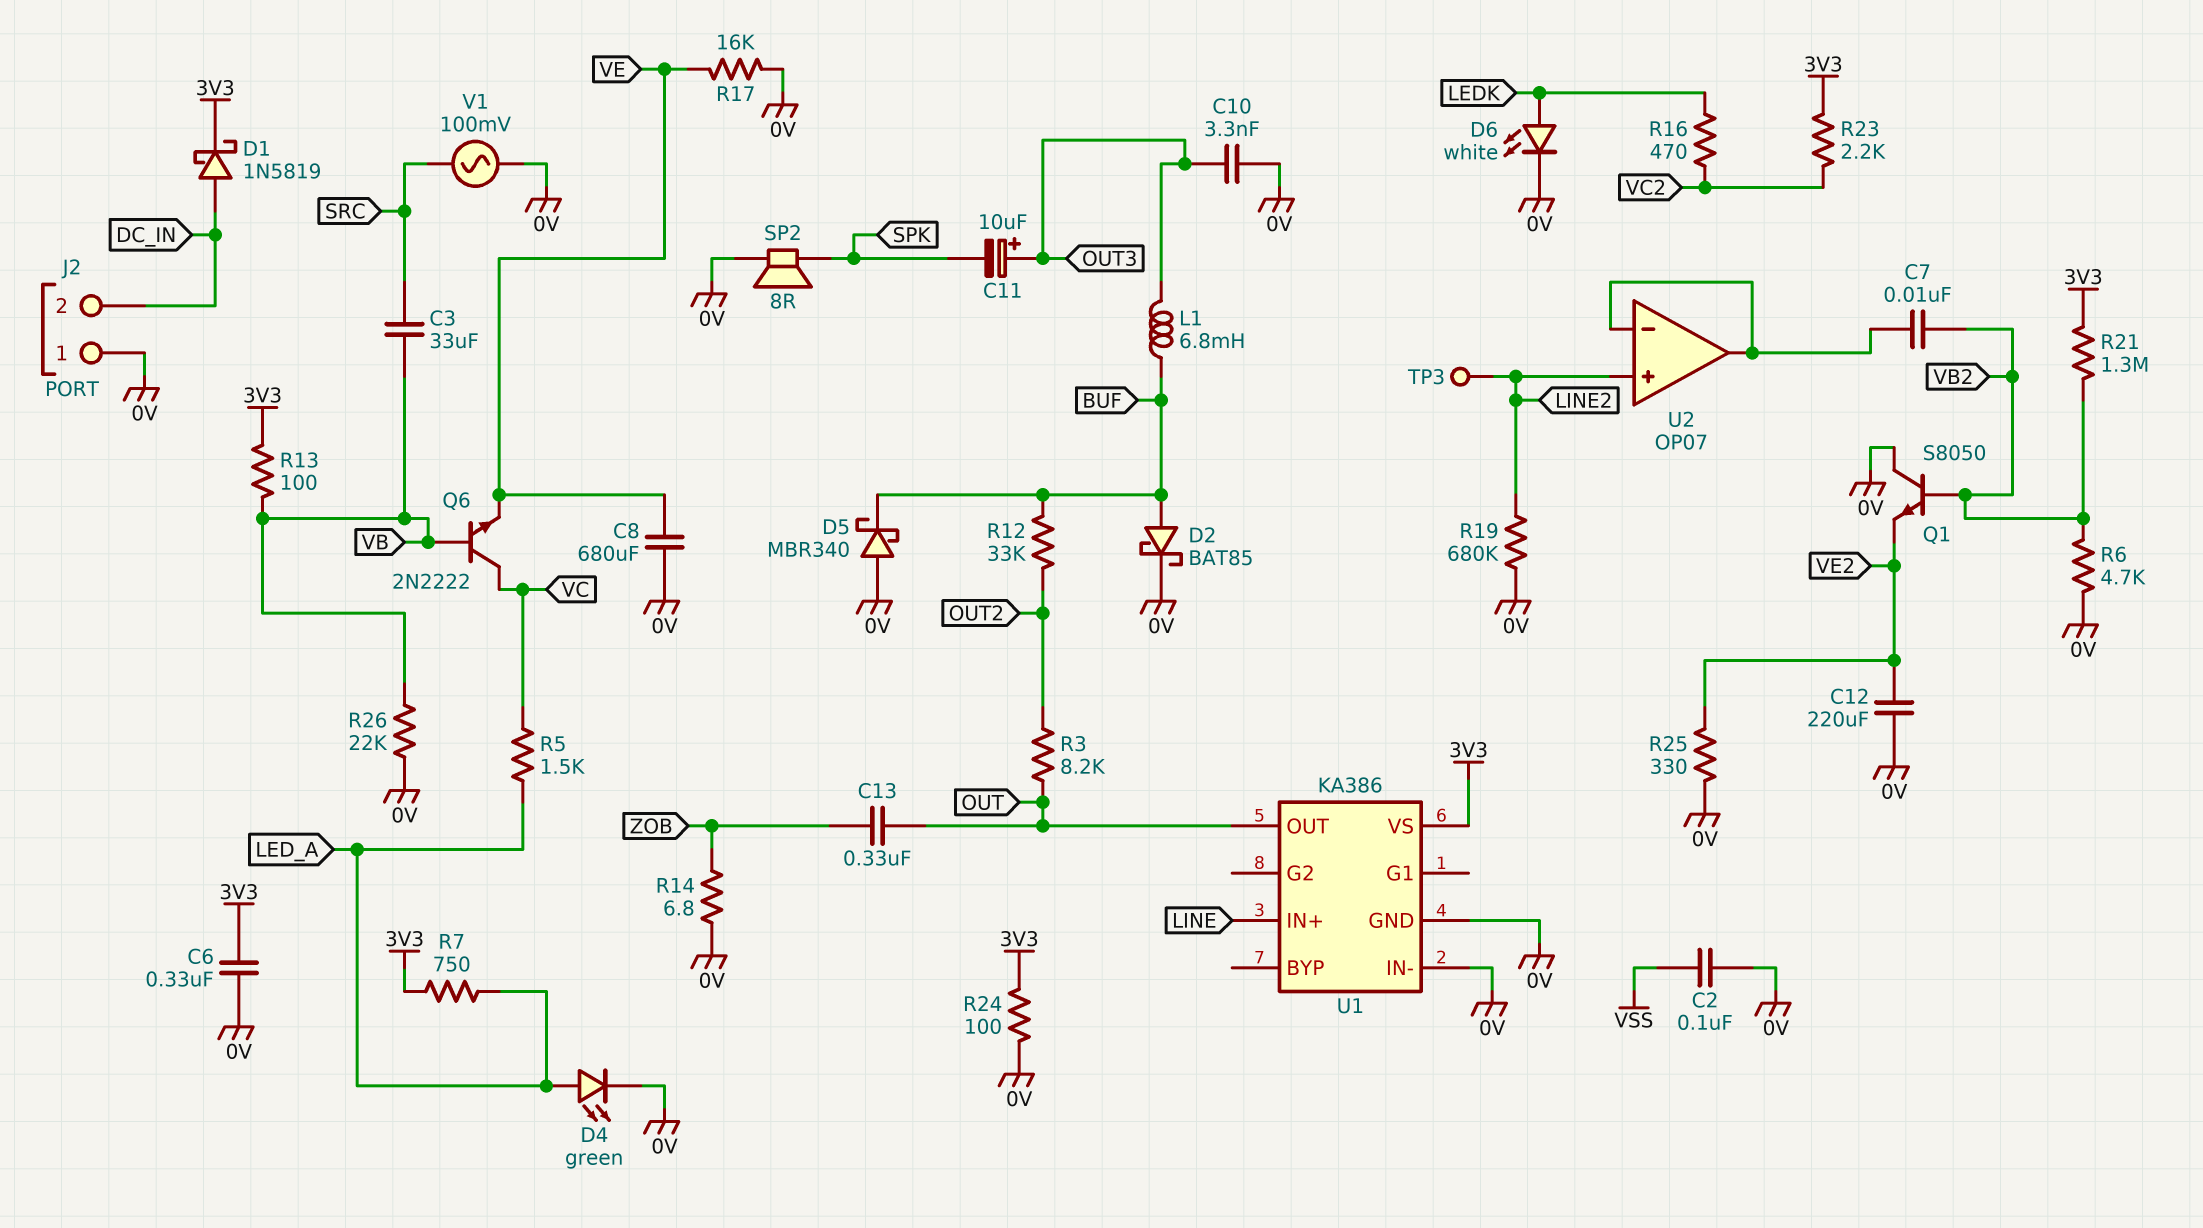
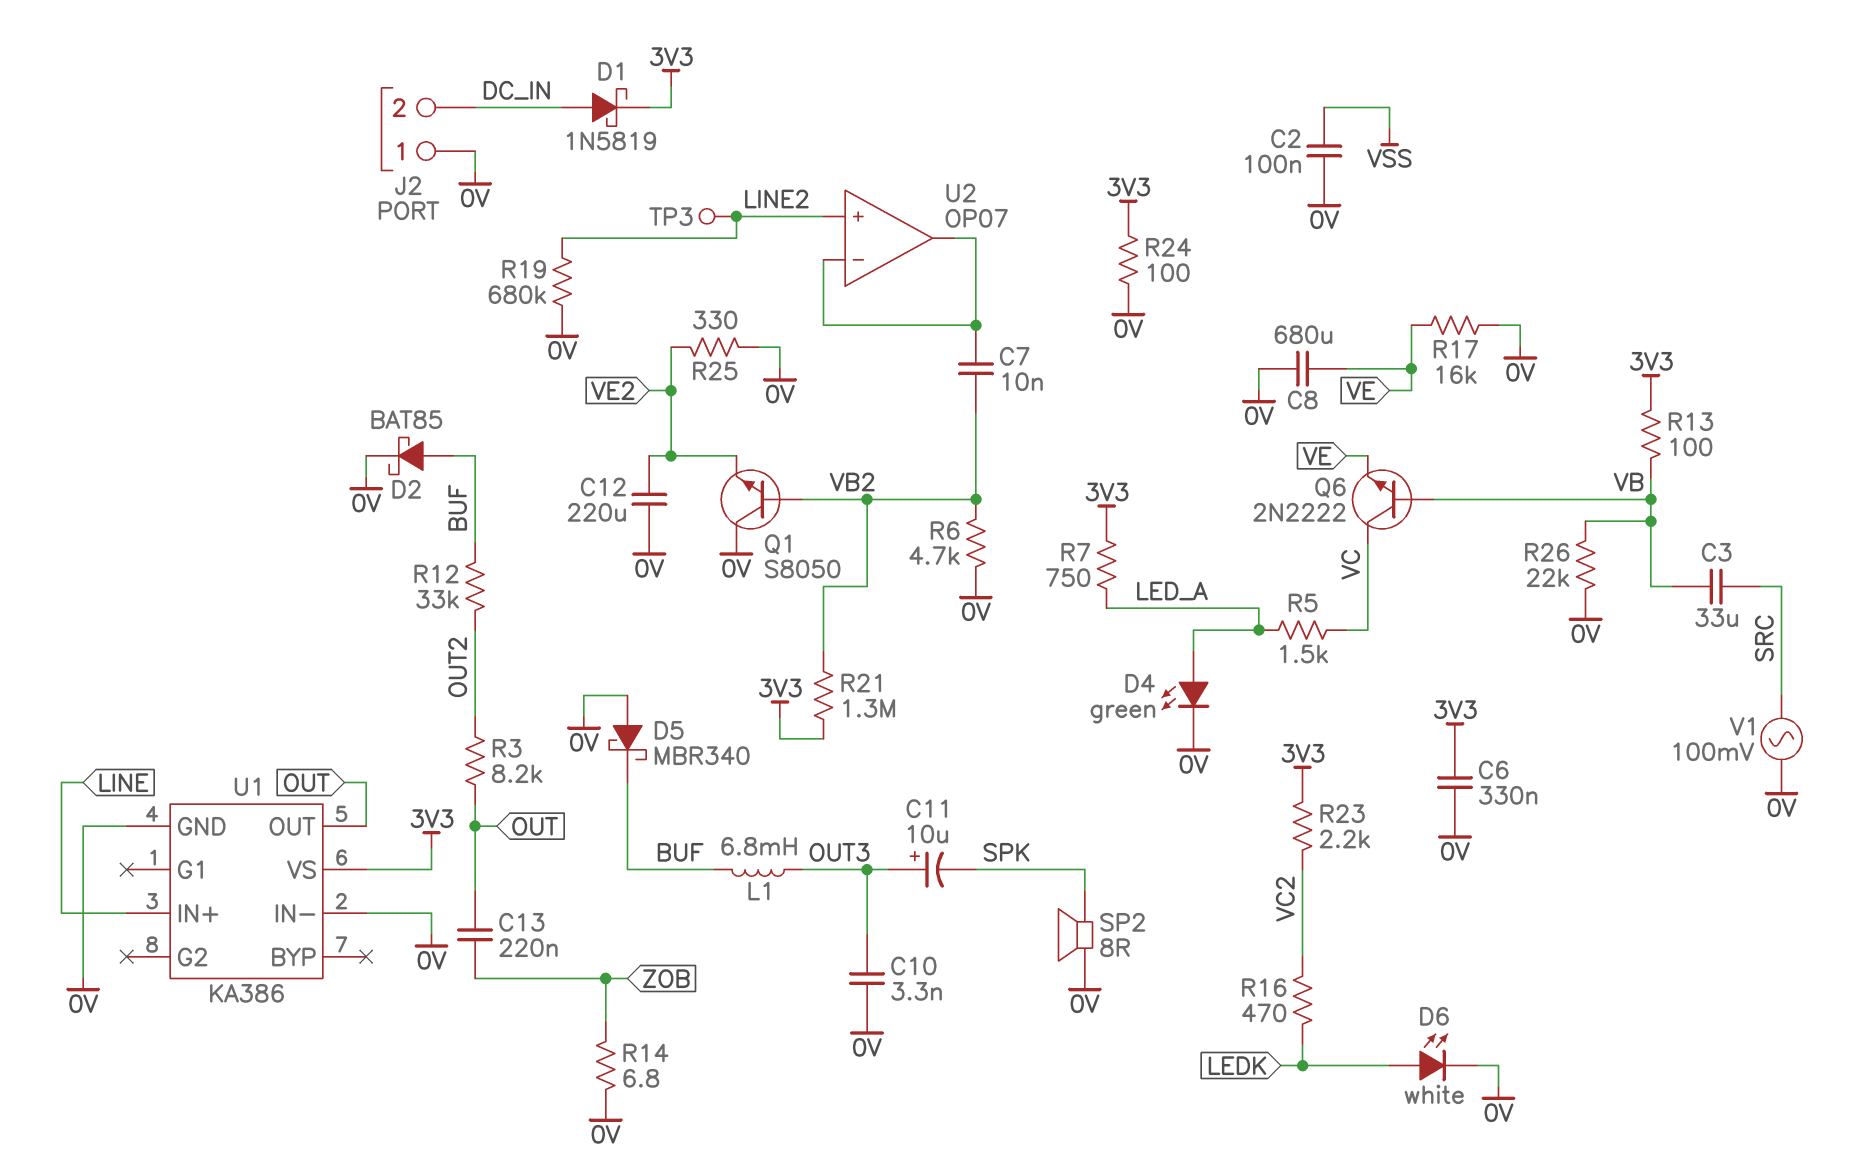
C13: 330nF (OUT, ZOB) -> 220nF (OUT, ZOB)

